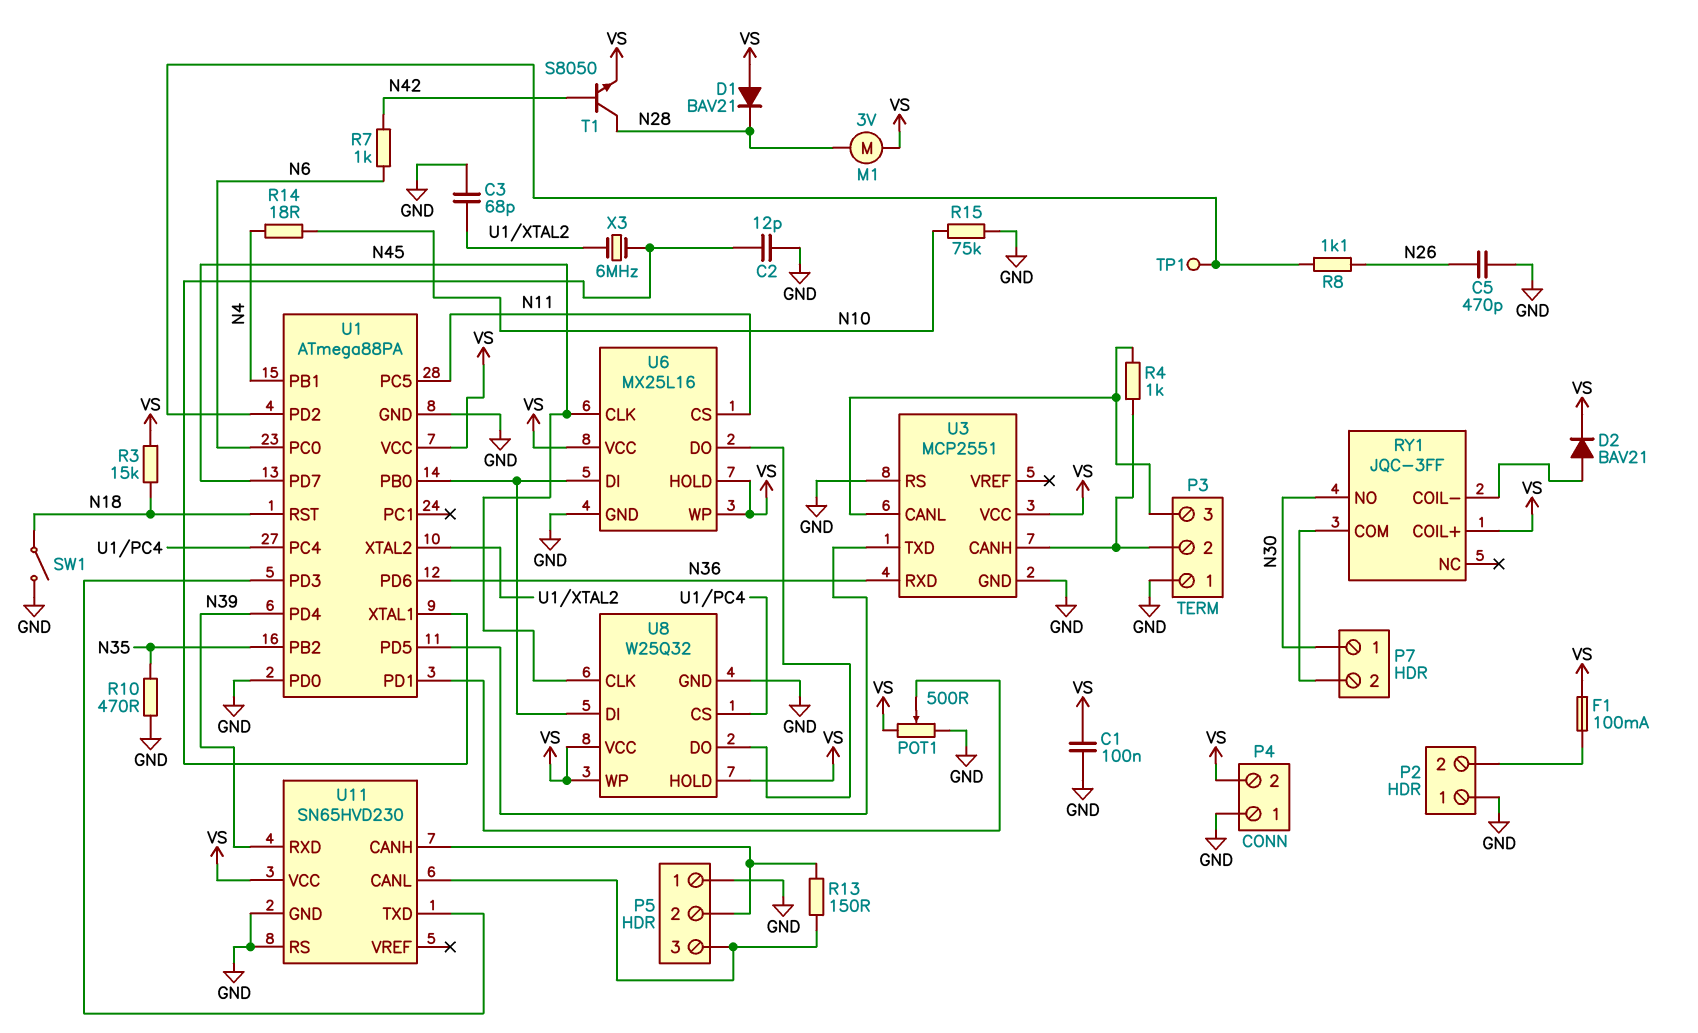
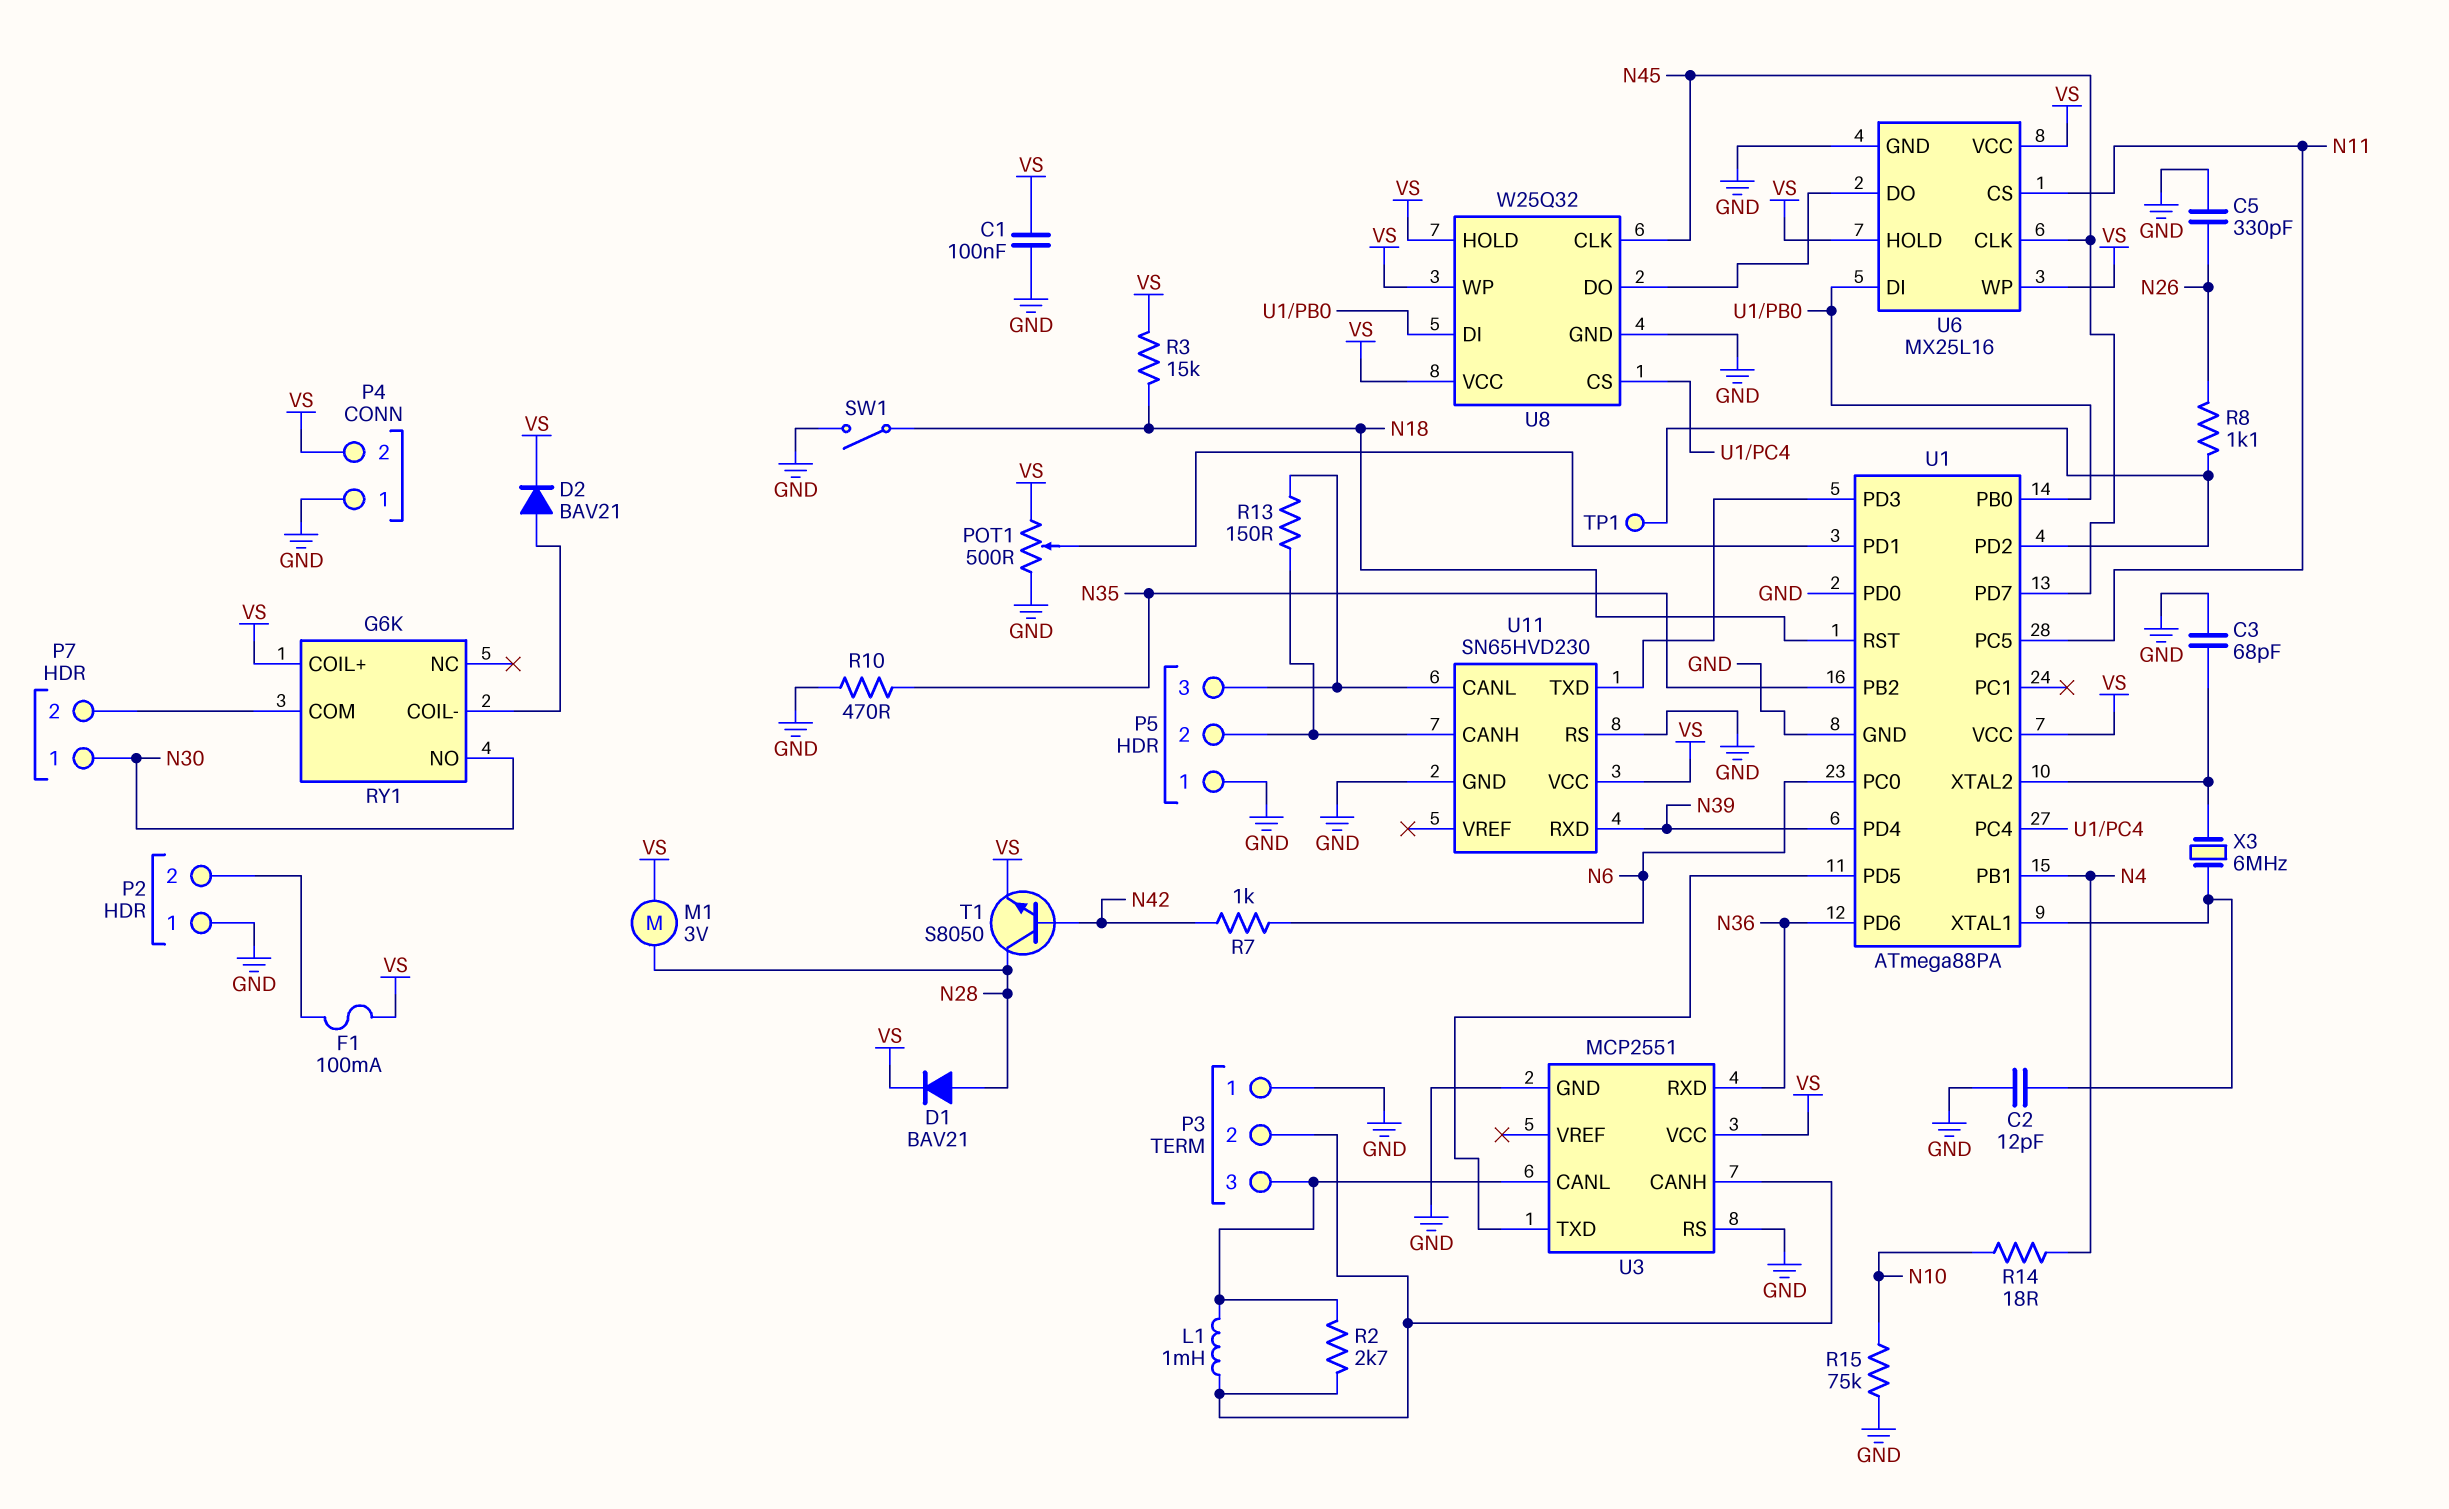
C5: 470pF (GND, N26) -> 330pF (GND, N26)
D1: diode BAV21 (A VS, K N28) -> diode BAV21 (A N28, K VS)
L1: none -> 1mH (P3/2, P3/3)
R2: none -> 2.7k (P3/2, P3/3)
R4: 1k (P3/2, P3/3) -> none
RY1: JQC-3FF -> G6K

